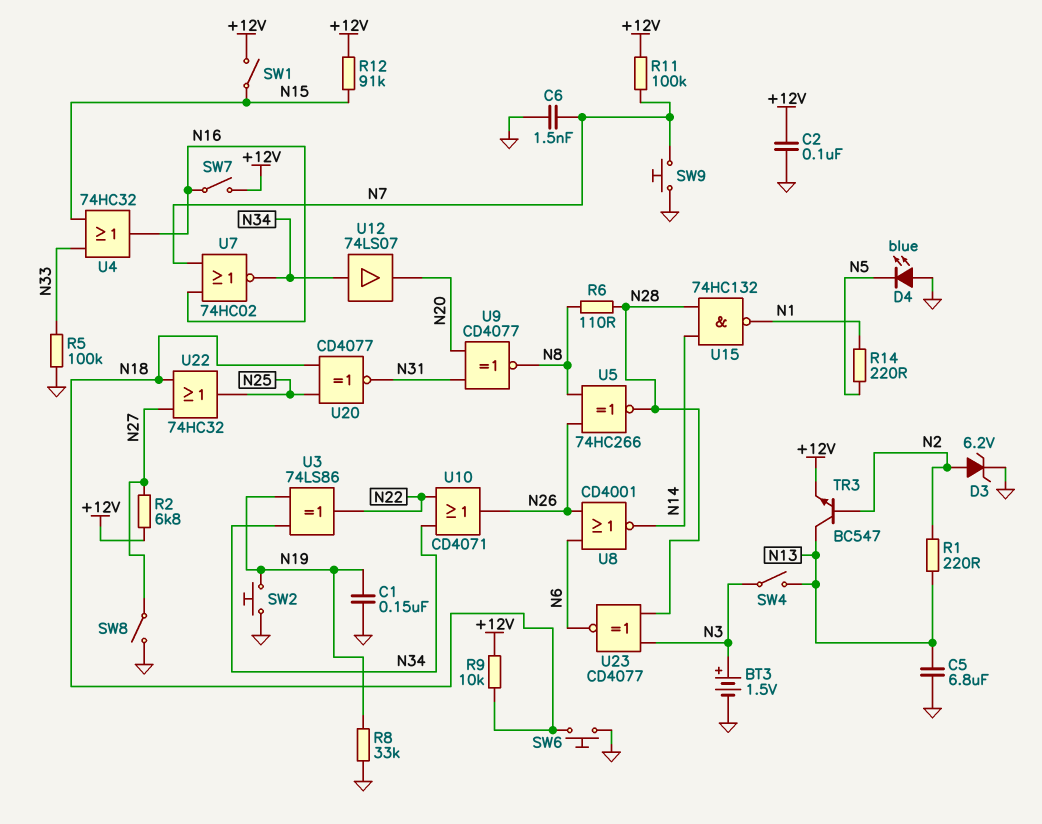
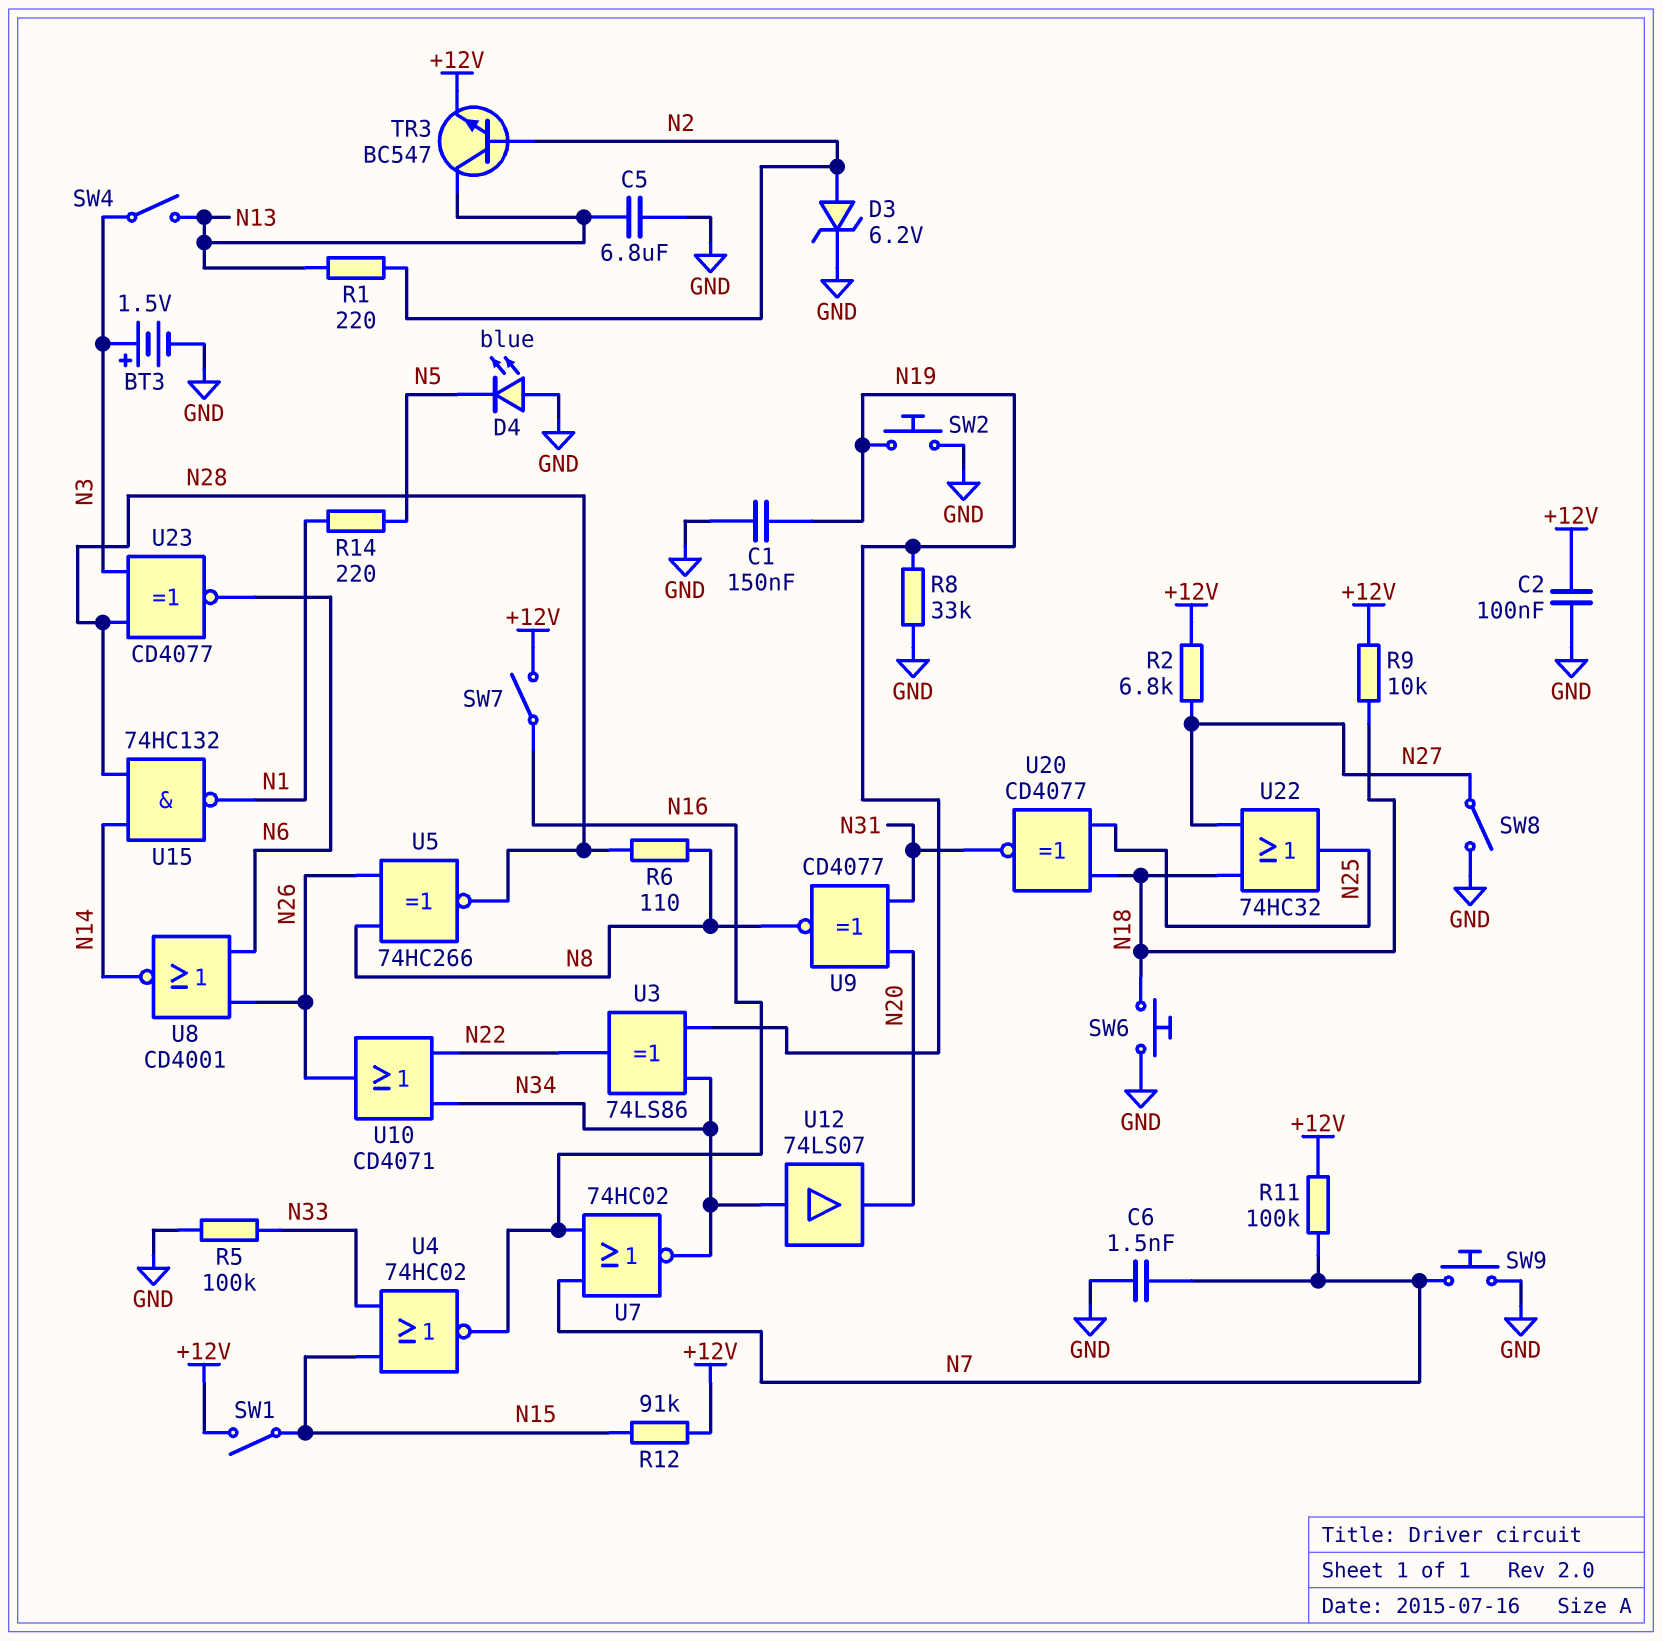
U4: OR 74HC32 (in N15, in N33, out N16) -> NOR 74HC02 (in N15, in N33, out N16)

